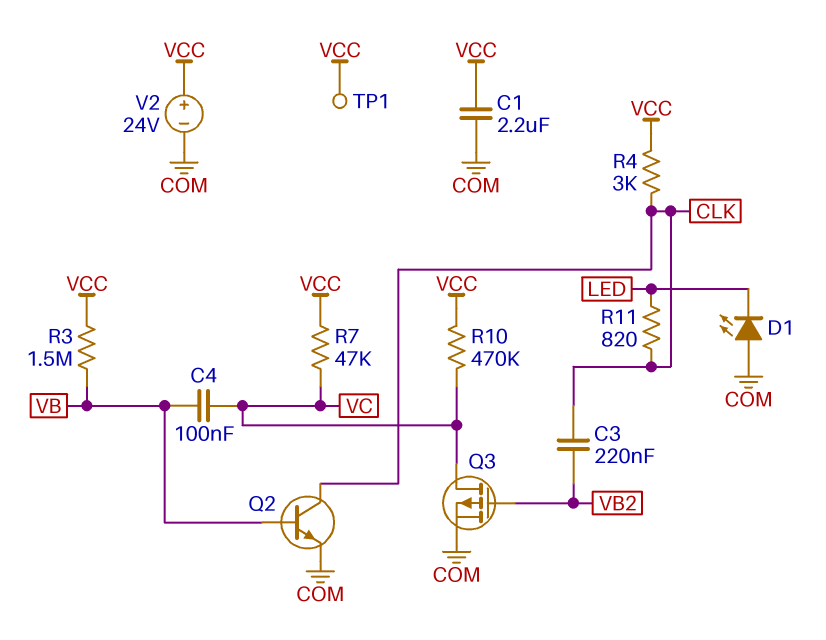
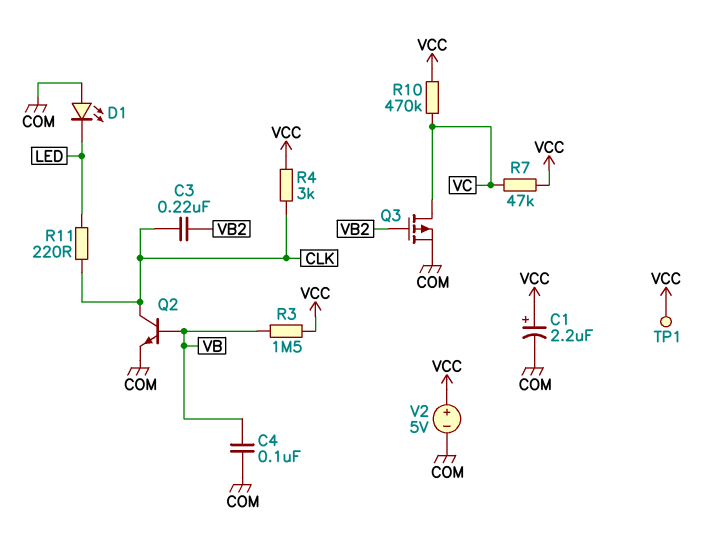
C1: 2.2uF (COM, VCC) -> 2.2uF (plus VCC, minus COM)
C4: 100nF (VB, VC) -> 100nF (COM, VB)
R11: 820 (CLK, LED) -> 220 (CLK, LED)
V2: 24V (plus VCC, minus COM) -> 5V (plus VCC, minus COM)

